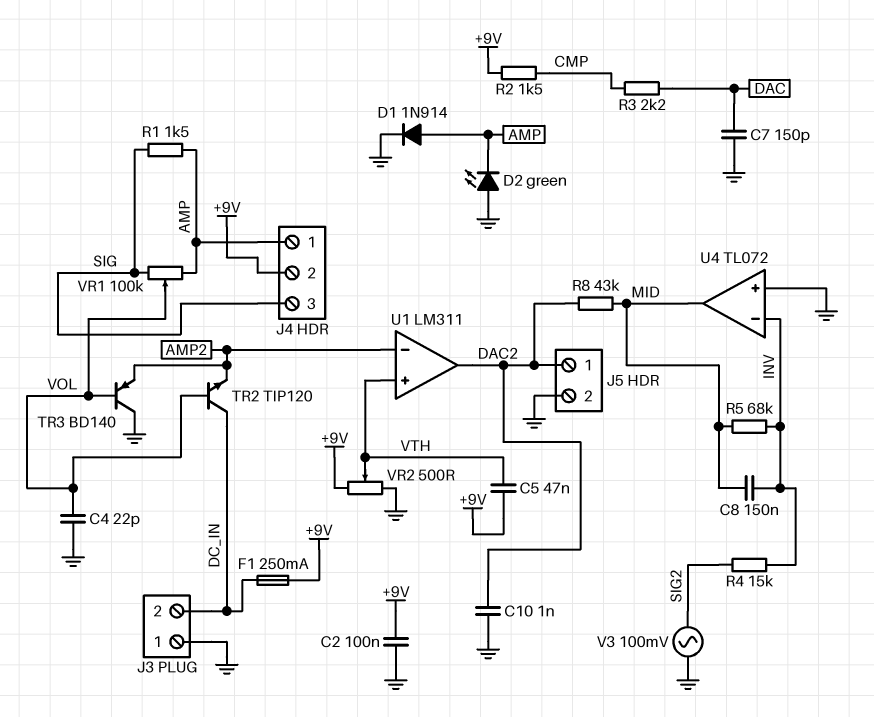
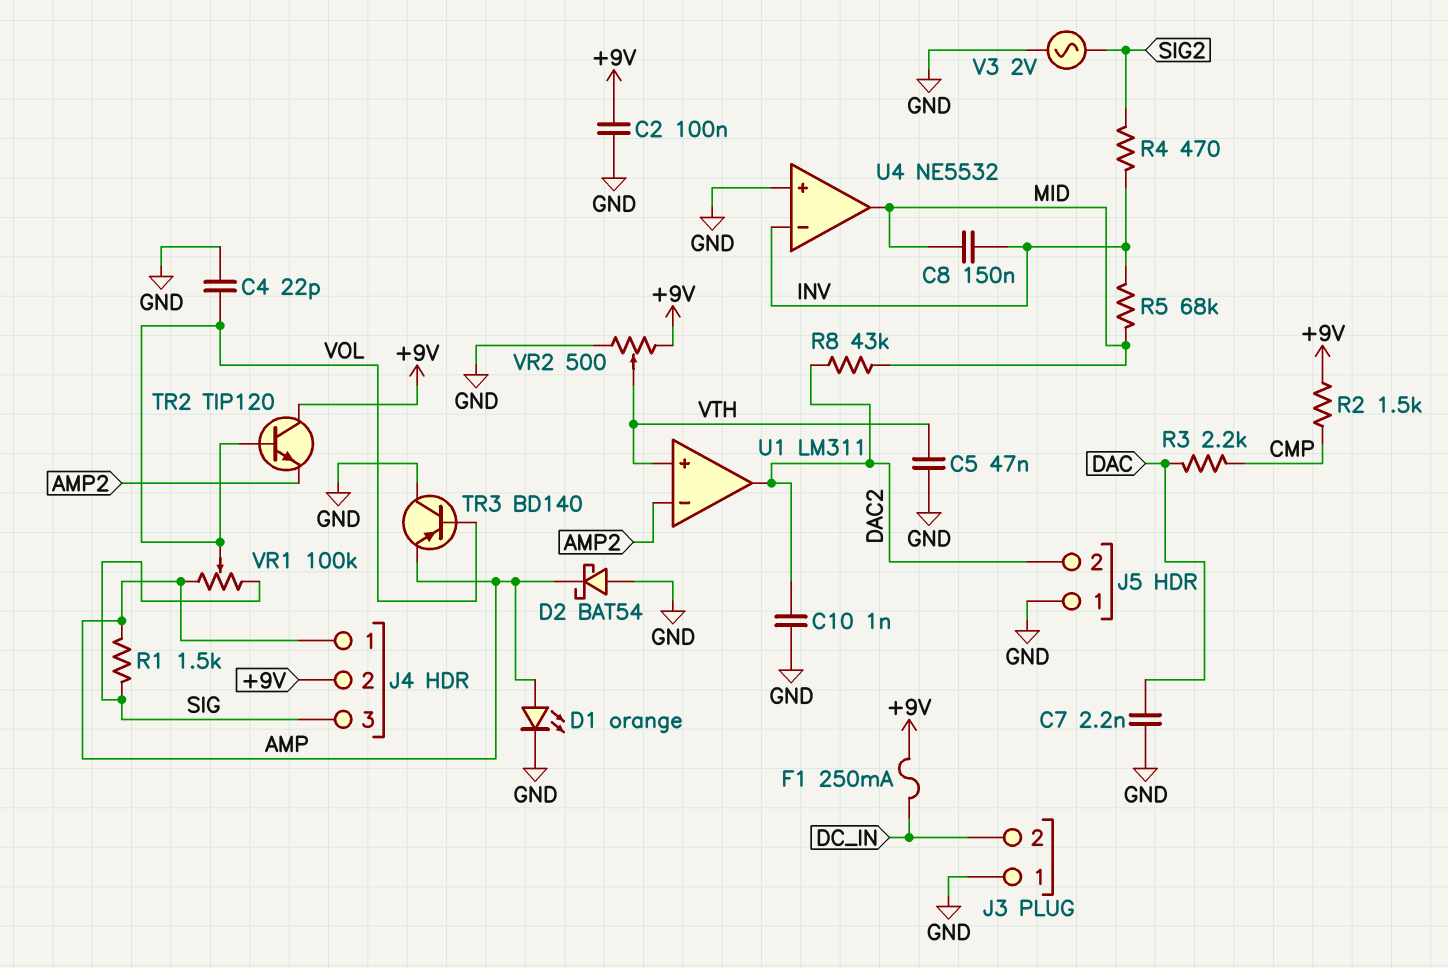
C5: 47nF (+9V, VTH) -> 47nF (GND, VTH)
C7: 150pF (DAC, GND) -> 2.2nF (DAC, GND)
D1: diode 1N914 (A AMP, K GND) -> LED orange (A AMP, K GND)
D2: LED green (A GND, K AMP) -> schottky BAT54 (A GND, K AMP)
J5 pin 1: DAC2 -> GND
J5 pin 2: GND -> DAC2
R4: 15k (INV, SIG2) -> 470 (INV, SIG2)
TR2: NPN TIP120 (B VOL, C DC_IN, E AMP2) -> NPN TIP120 (B VOL, C +9V, E AMP2)
TR3: PNP BD140 (B VOL, C GND, E AMP2) -> PNP BD140 (B VOL, C GND, E AMP)
U4: TL072 -> NE5532
V3: AC 100mV (GND, SIG2) -> AC 2V (GND, SIG2)

